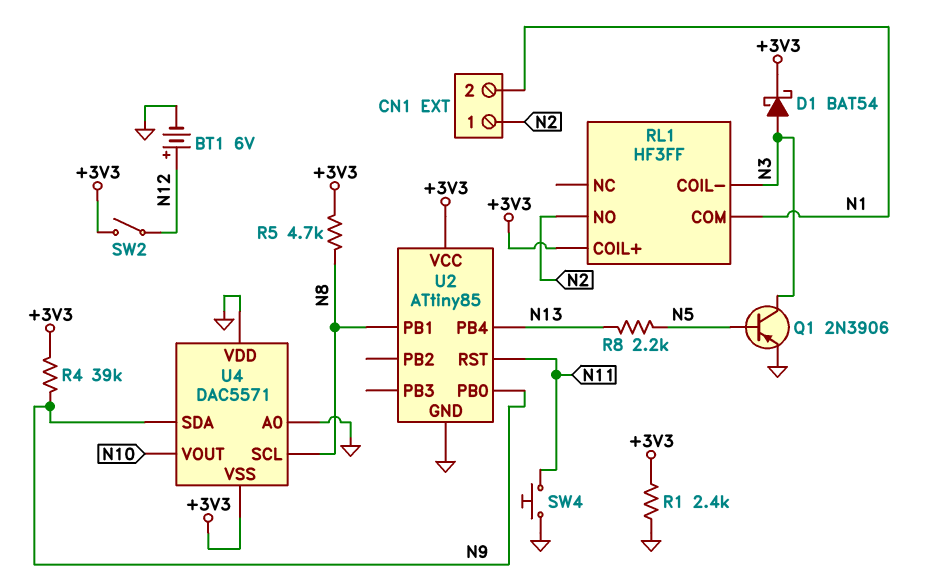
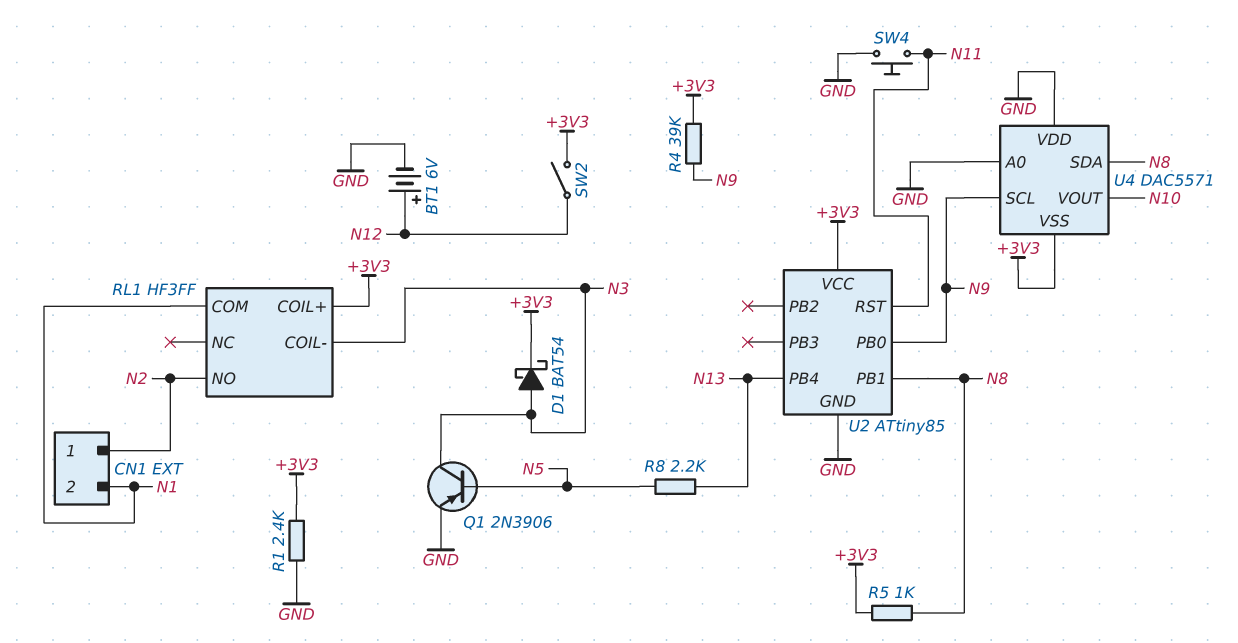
R5: 4.7k (+3V3, N8) -> 1k (+3V3, N8)
U4 pin SCL: N8 -> N9
U4 pin SDA: N9 -> N8

